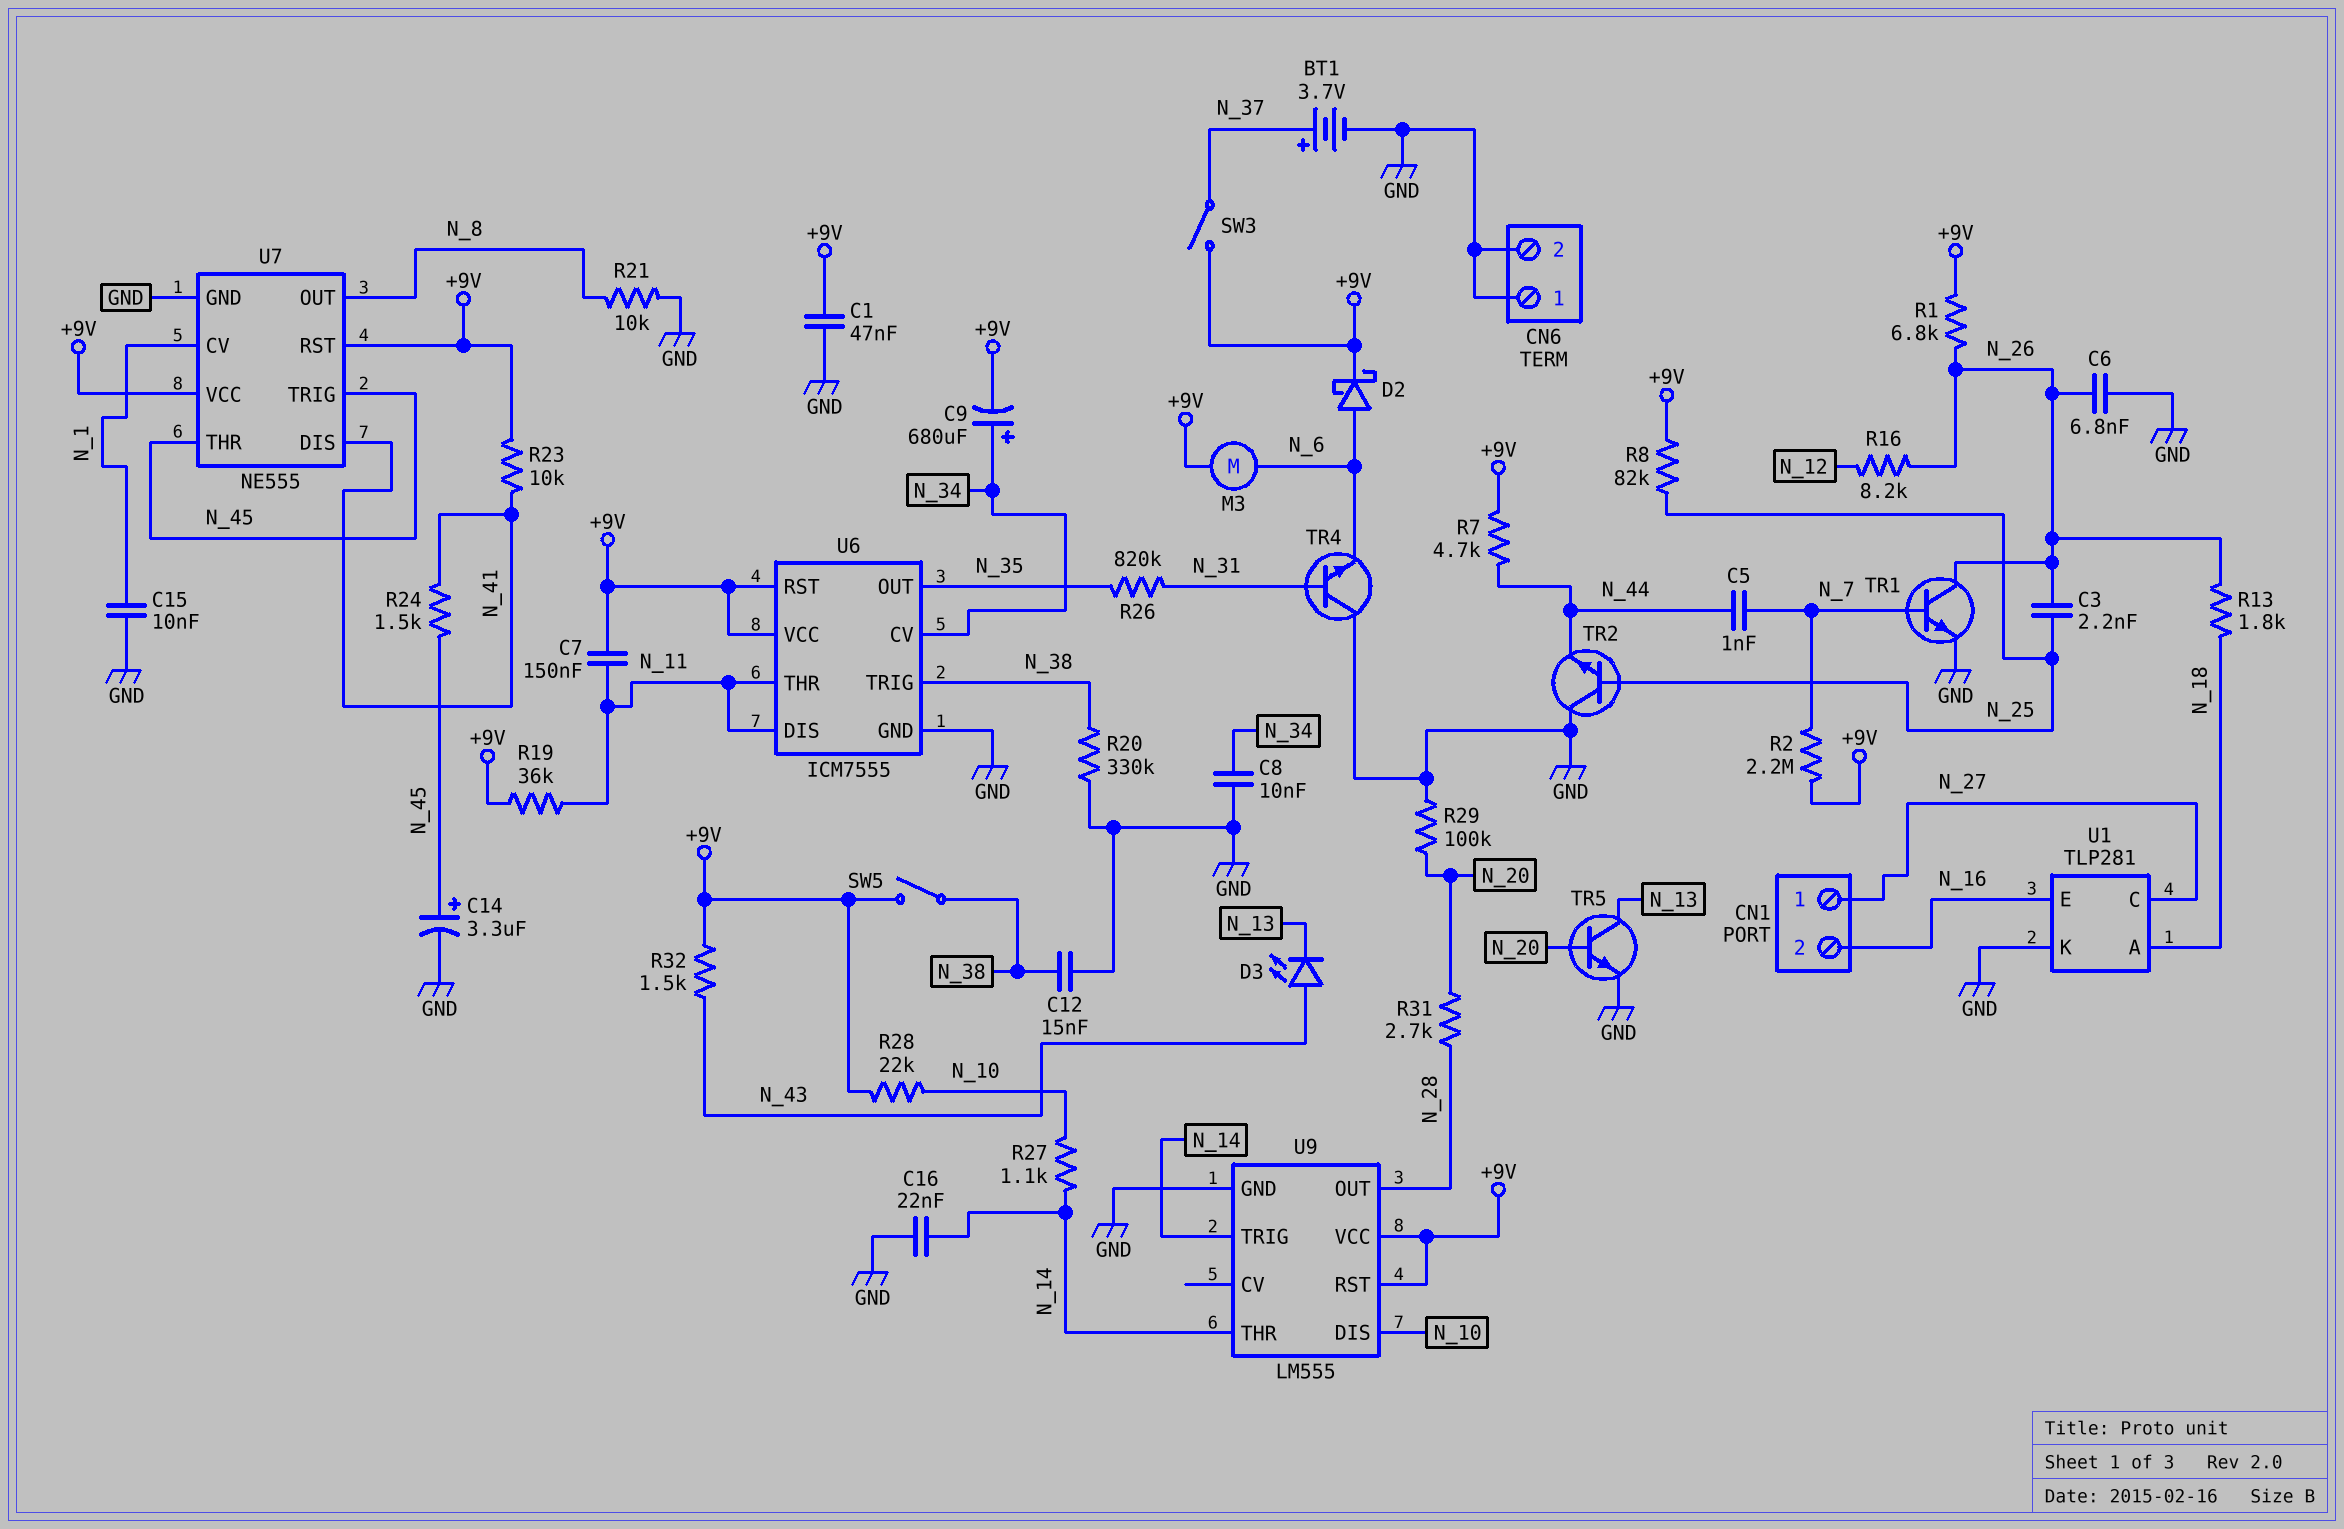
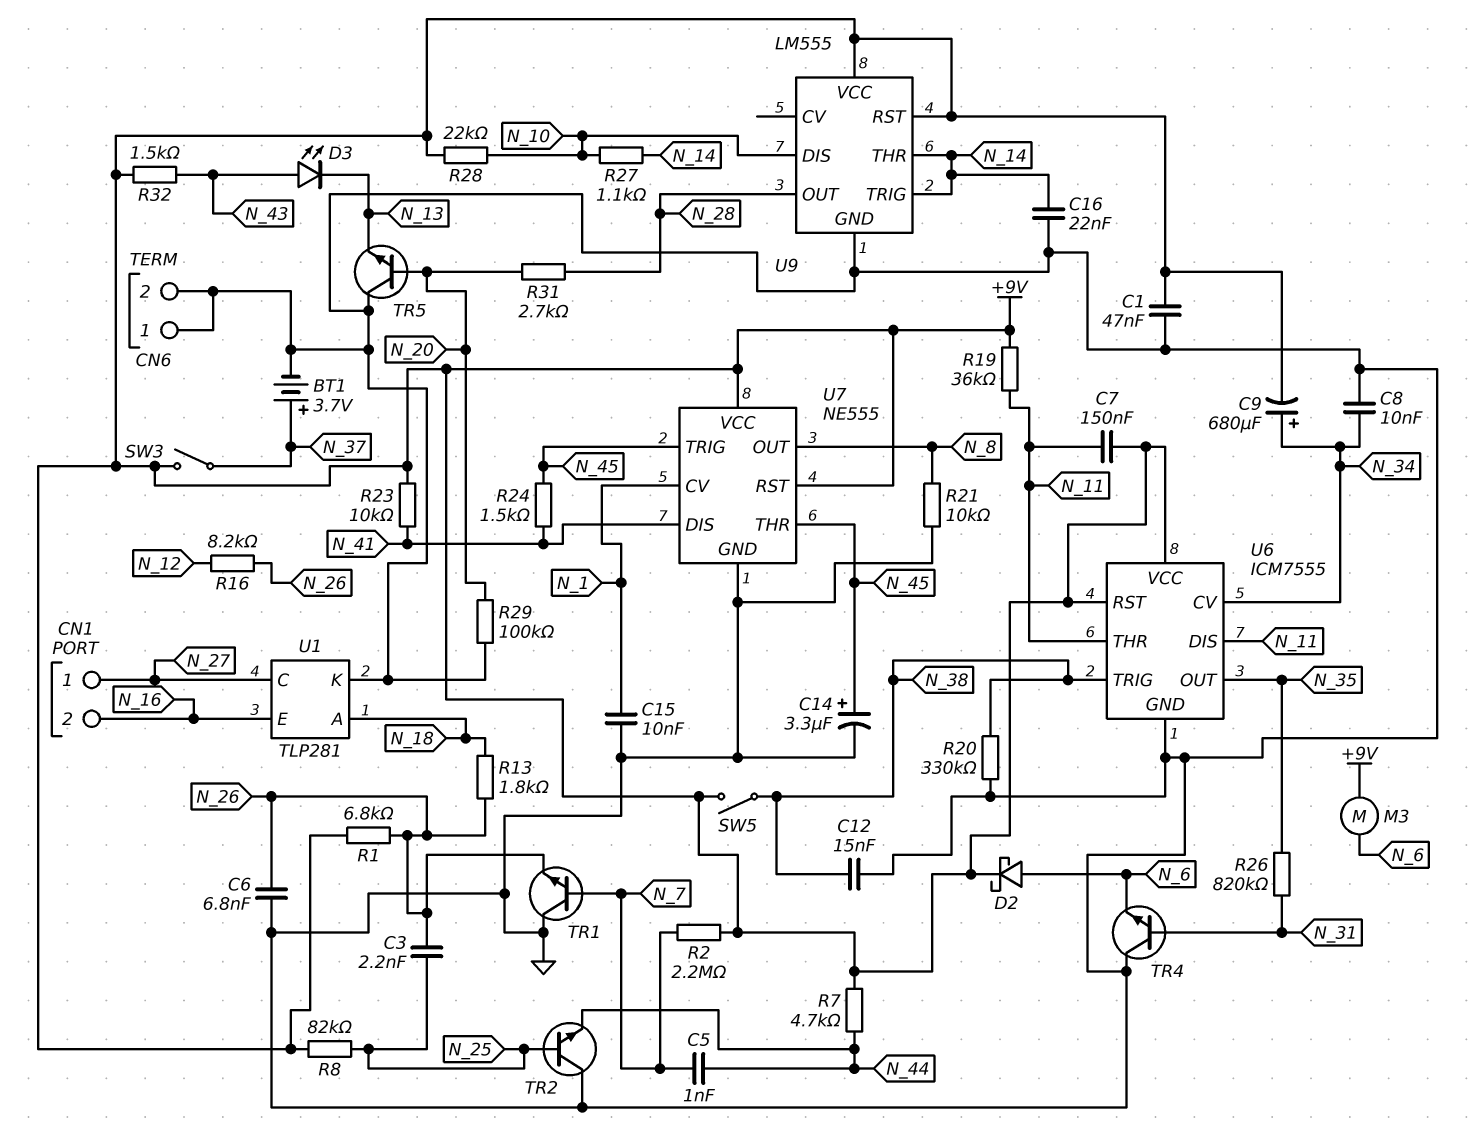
TR1: NPN (B N_7, C N_26, E GND) -> NPN (B N_7, C GND, E N_26)
TR5: NPN (B N_20, C N_13, E GND) -> NPN (B N_20, C GND, E N_13)

